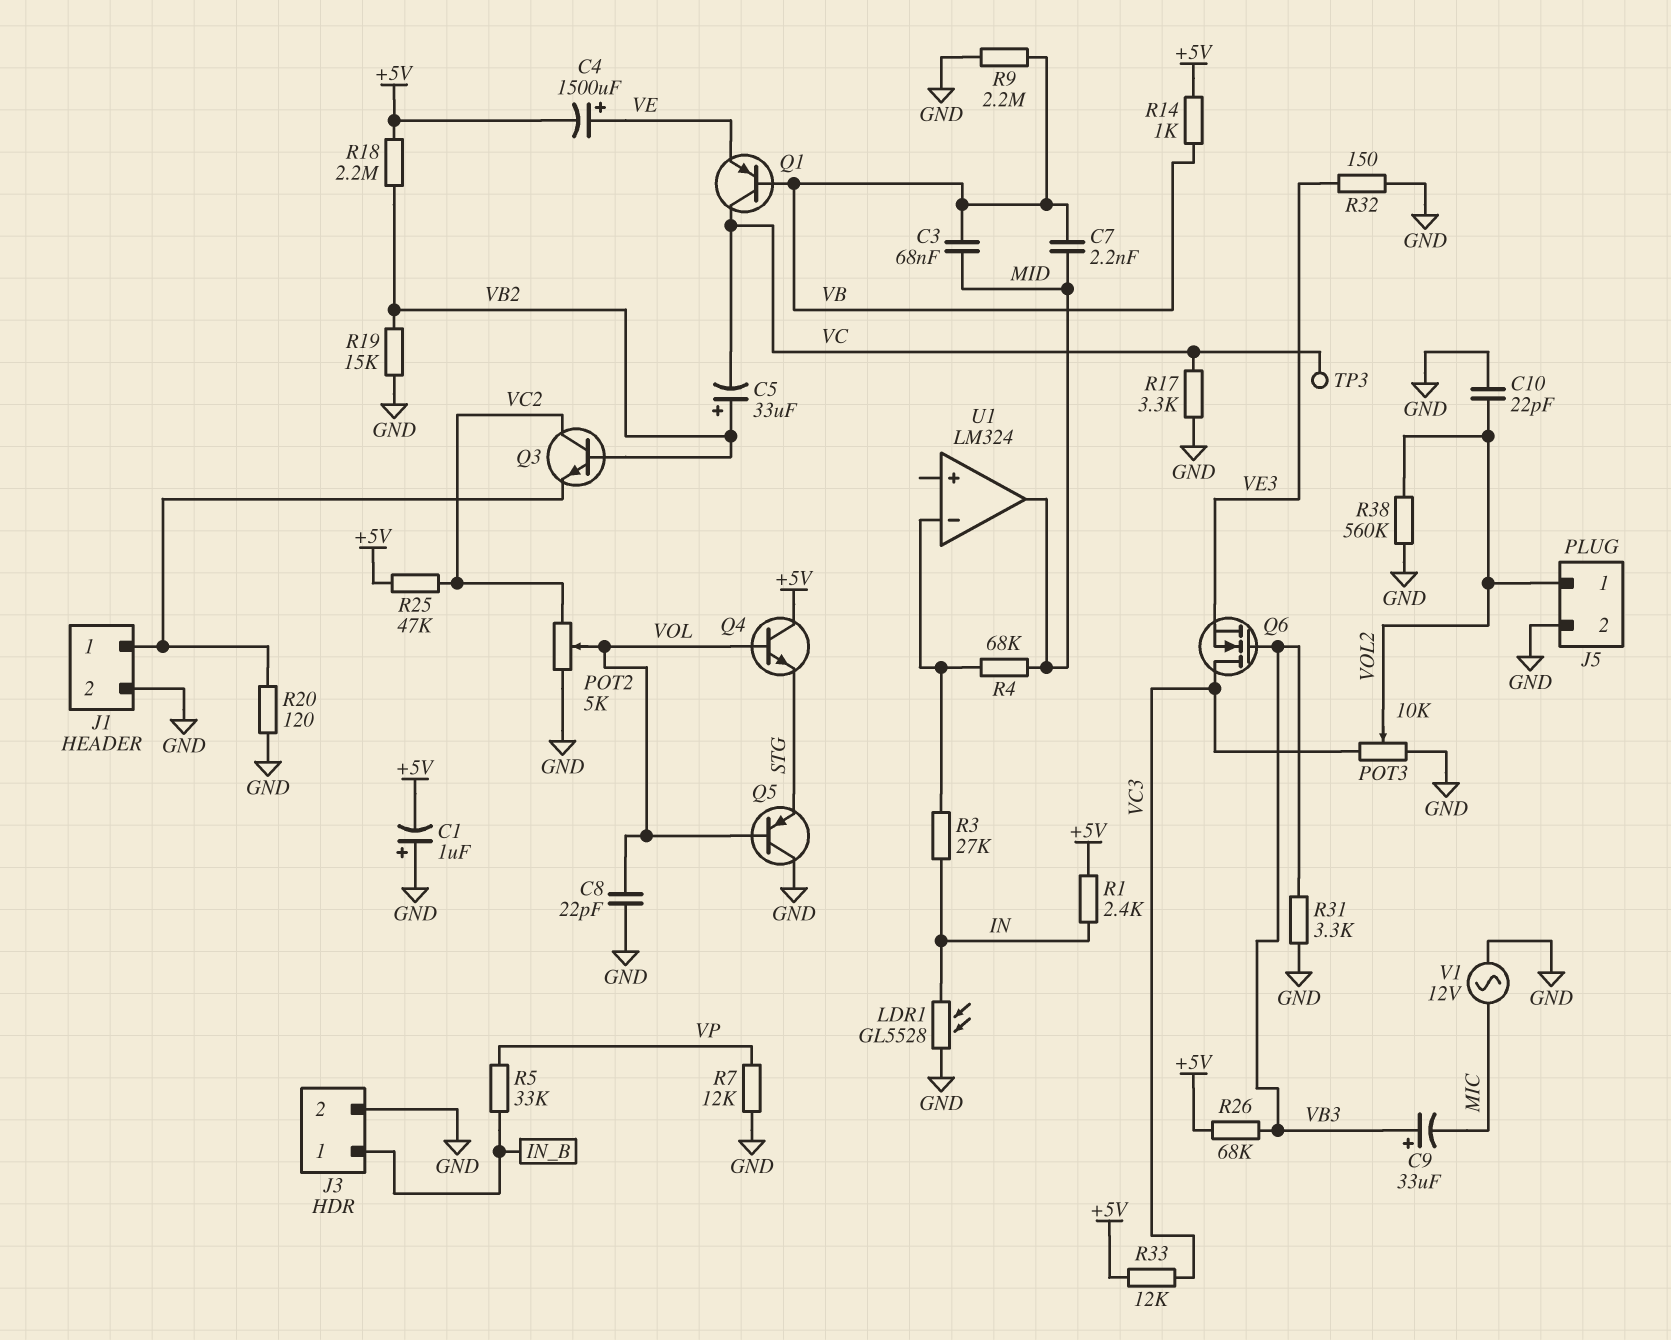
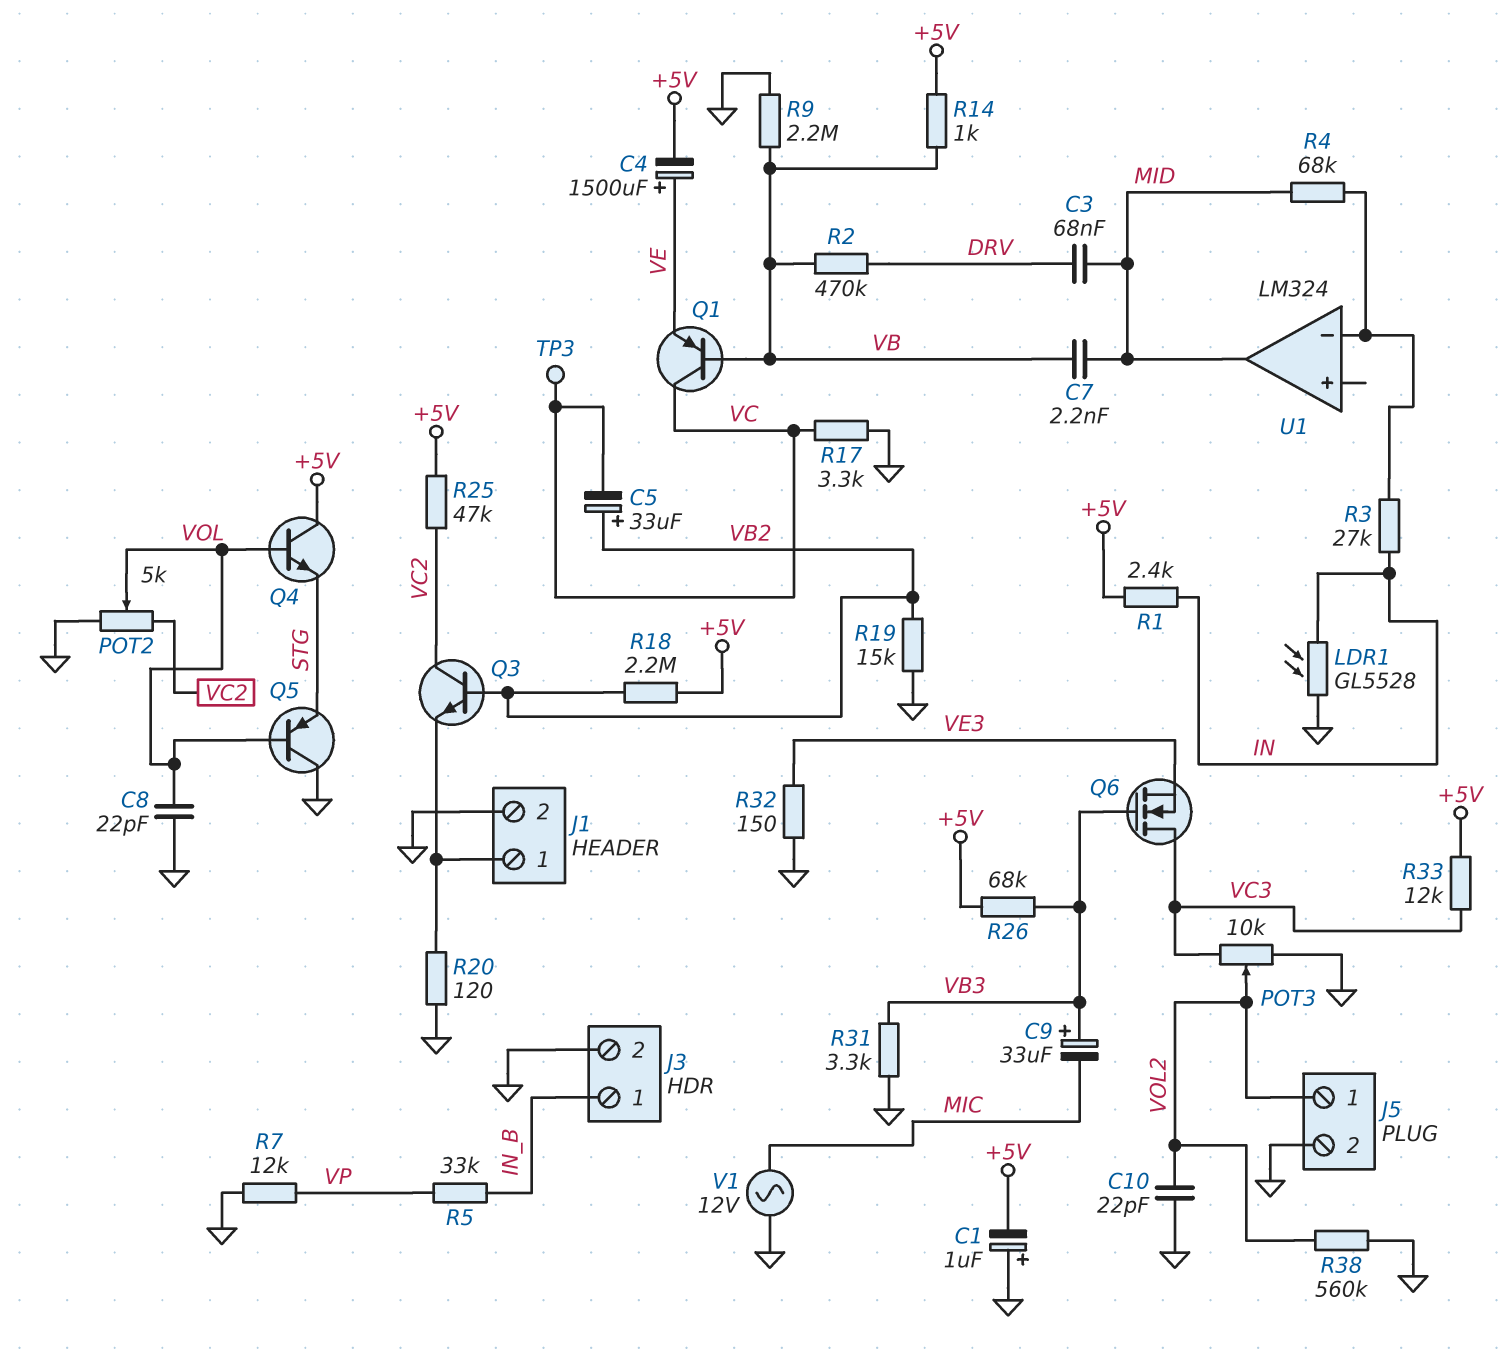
C3: 68nF (MID, VB) -> 68nF (DRV, MID)
R2: none -> 470k (DRV, VB)

